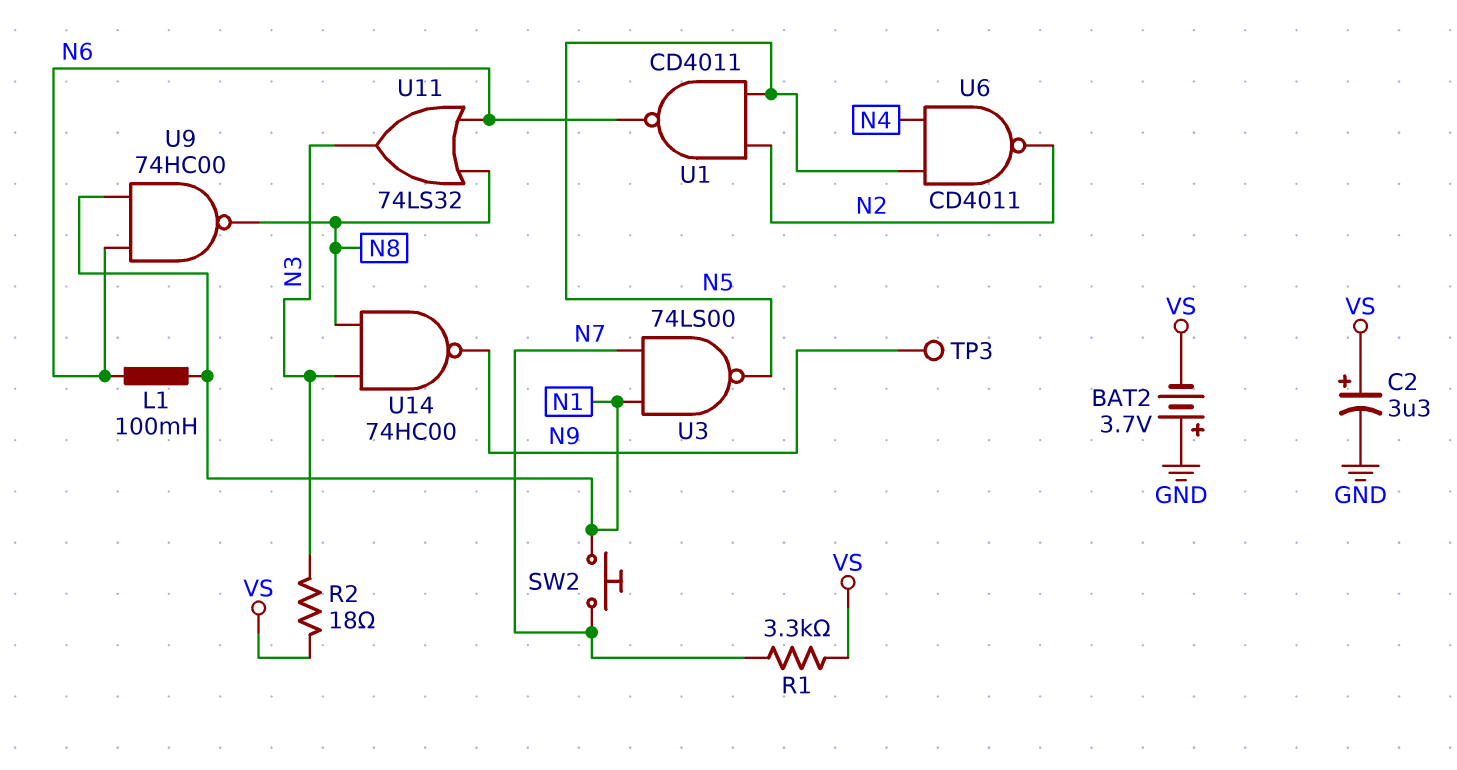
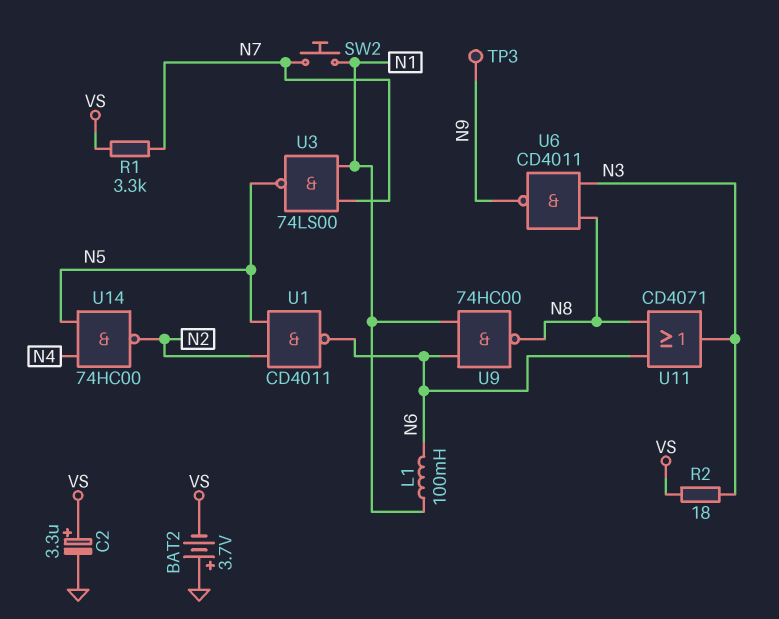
U6: NAND CD4011 (in N4, in N5, out N2) -> NAND CD4011 (in N3, in N8, out N9)
U11: OR 74LS32 (in N6, in N8, out N3) -> OR CD4071 (in N6, in N8, out N3)
U14: NAND 74HC00 (in N3, in N8, out N9) -> NAND 74HC00 (in N4, in N5, out N2)

